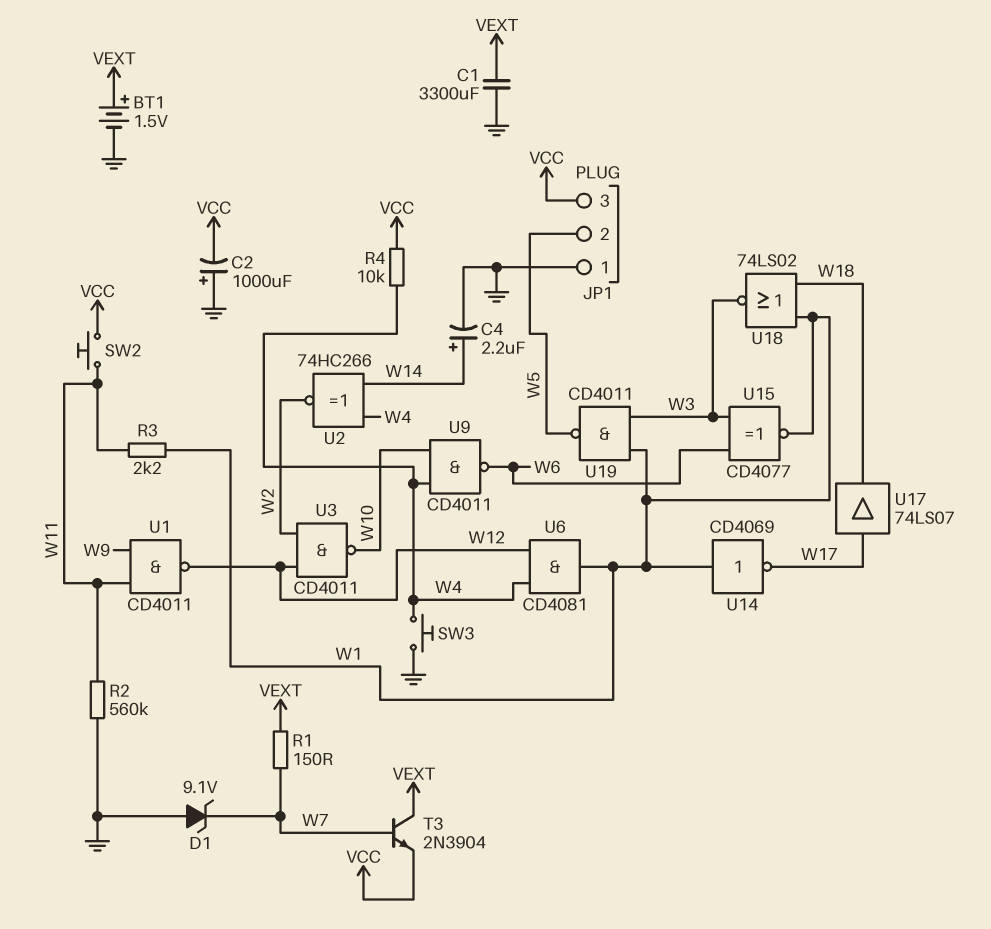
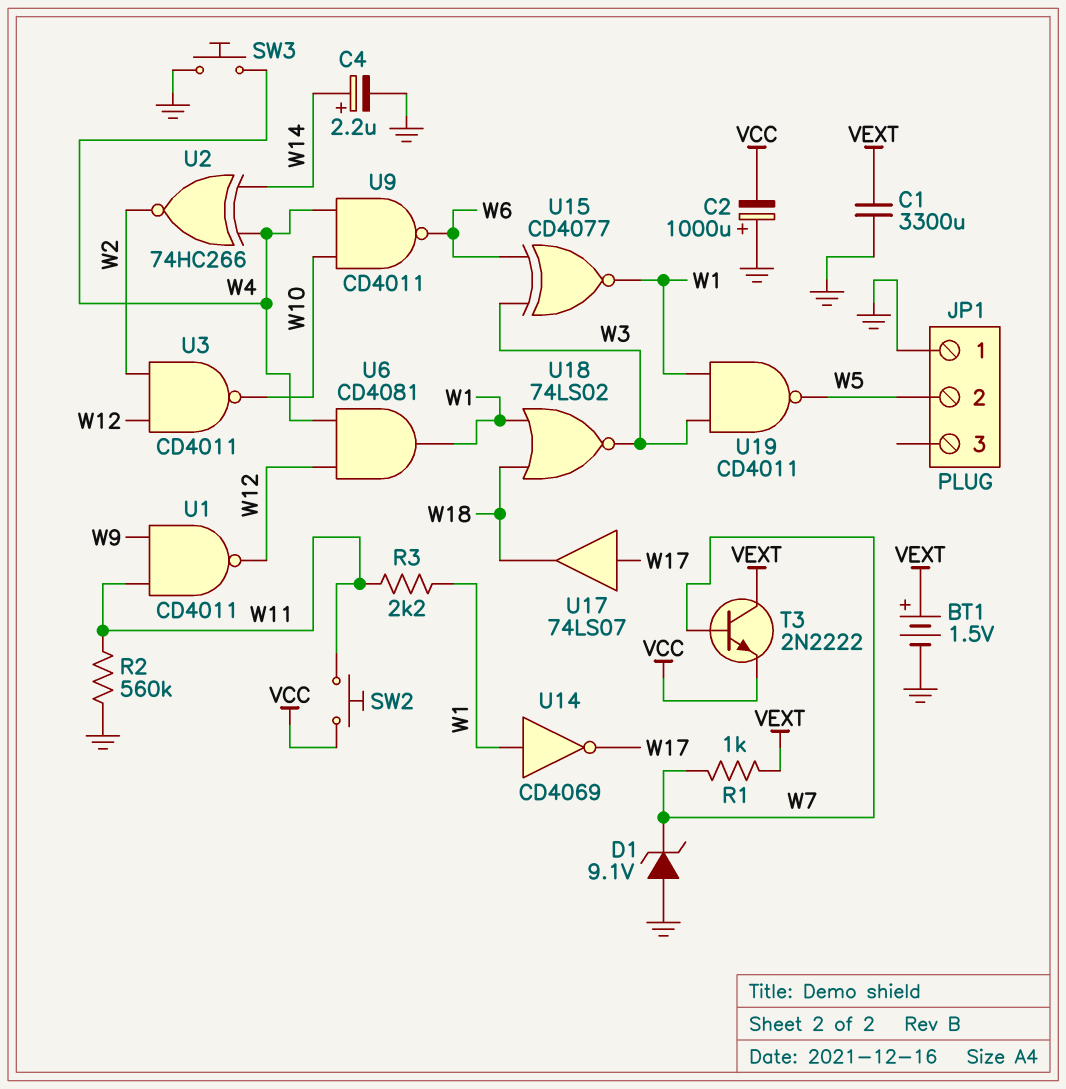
JP1 pin 3: VCC -> none
R1: 150 (VEXT, W7) -> 1k (VEXT, W7)
R4: 10k (VCC, W4) -> none
T3: NPN 2N3904 (B W7, C VEXT, E VCC) -> NPN 2N2222 (B W7, C VEXT, E VCC)

